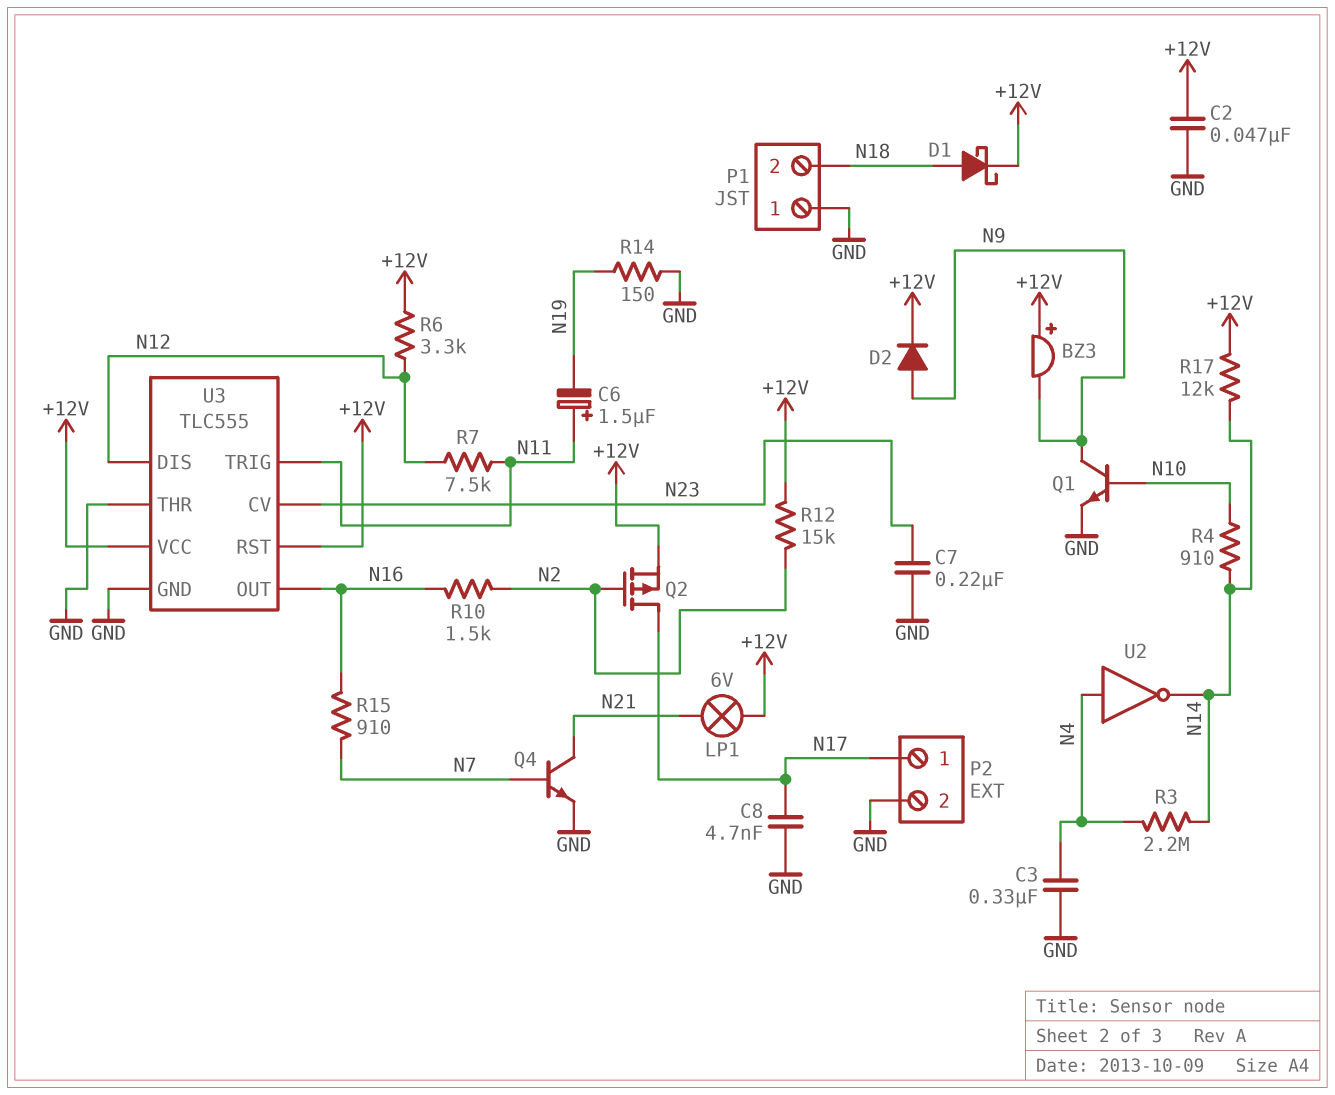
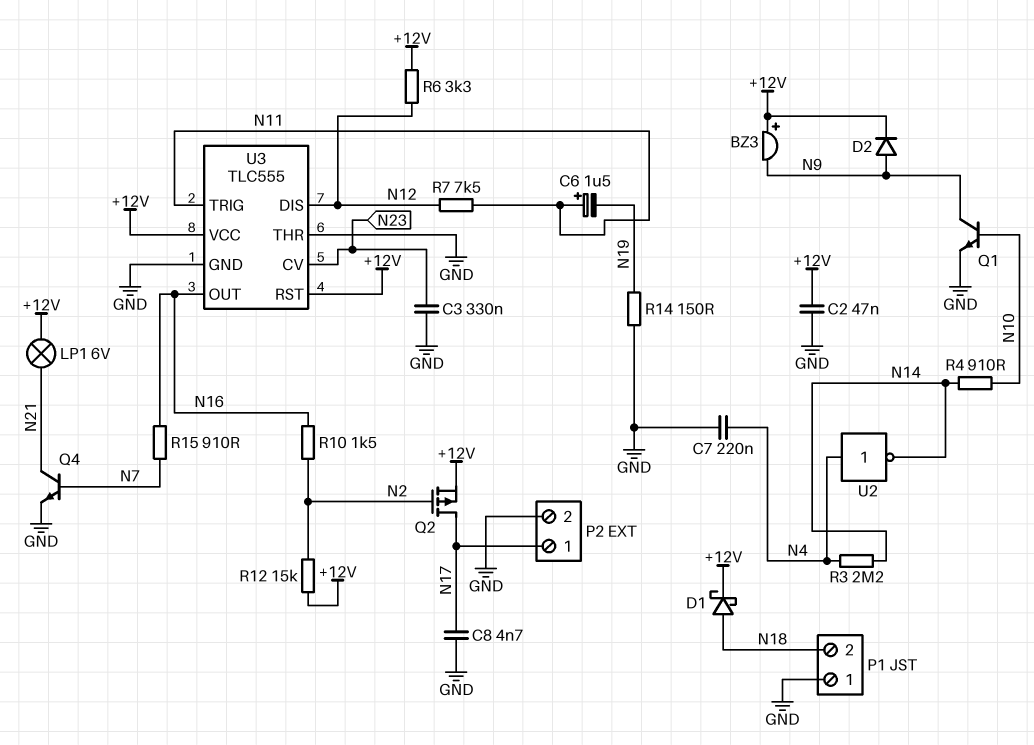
C3: 330nF (GND, N4) -> 330nF (GND, N23)
C7: 220nF (GND, N23) -> 220nF (GND, N4)
R17: 12k (+12V, N14) -> none

